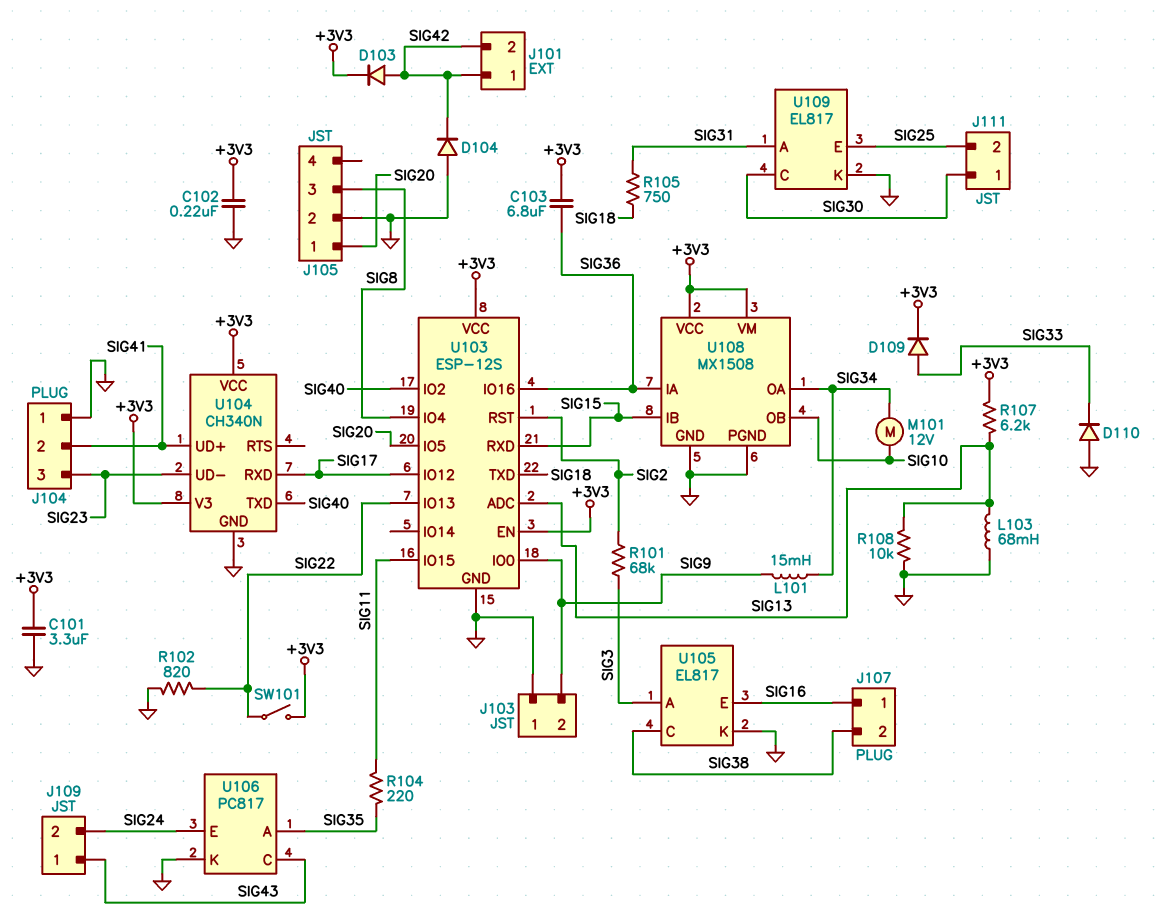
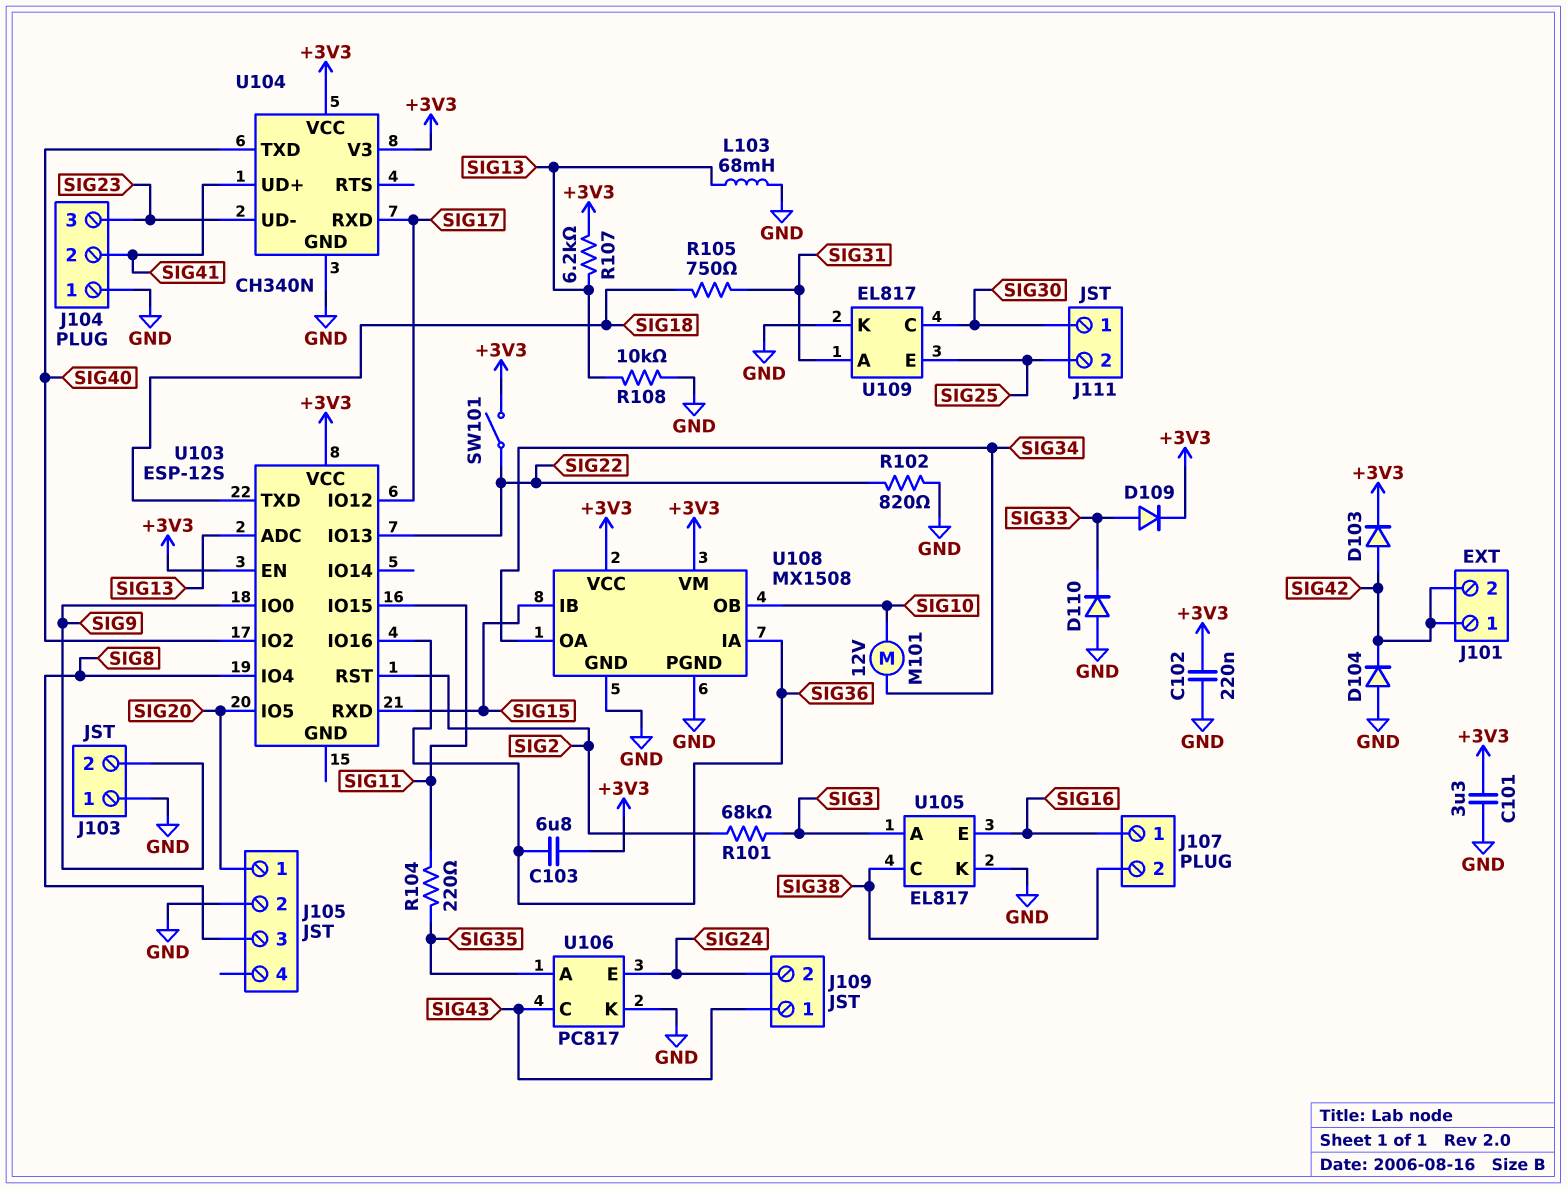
L101: 15mH (SIG9, SIG34) -> none
U103 pin GND: GND -> none

